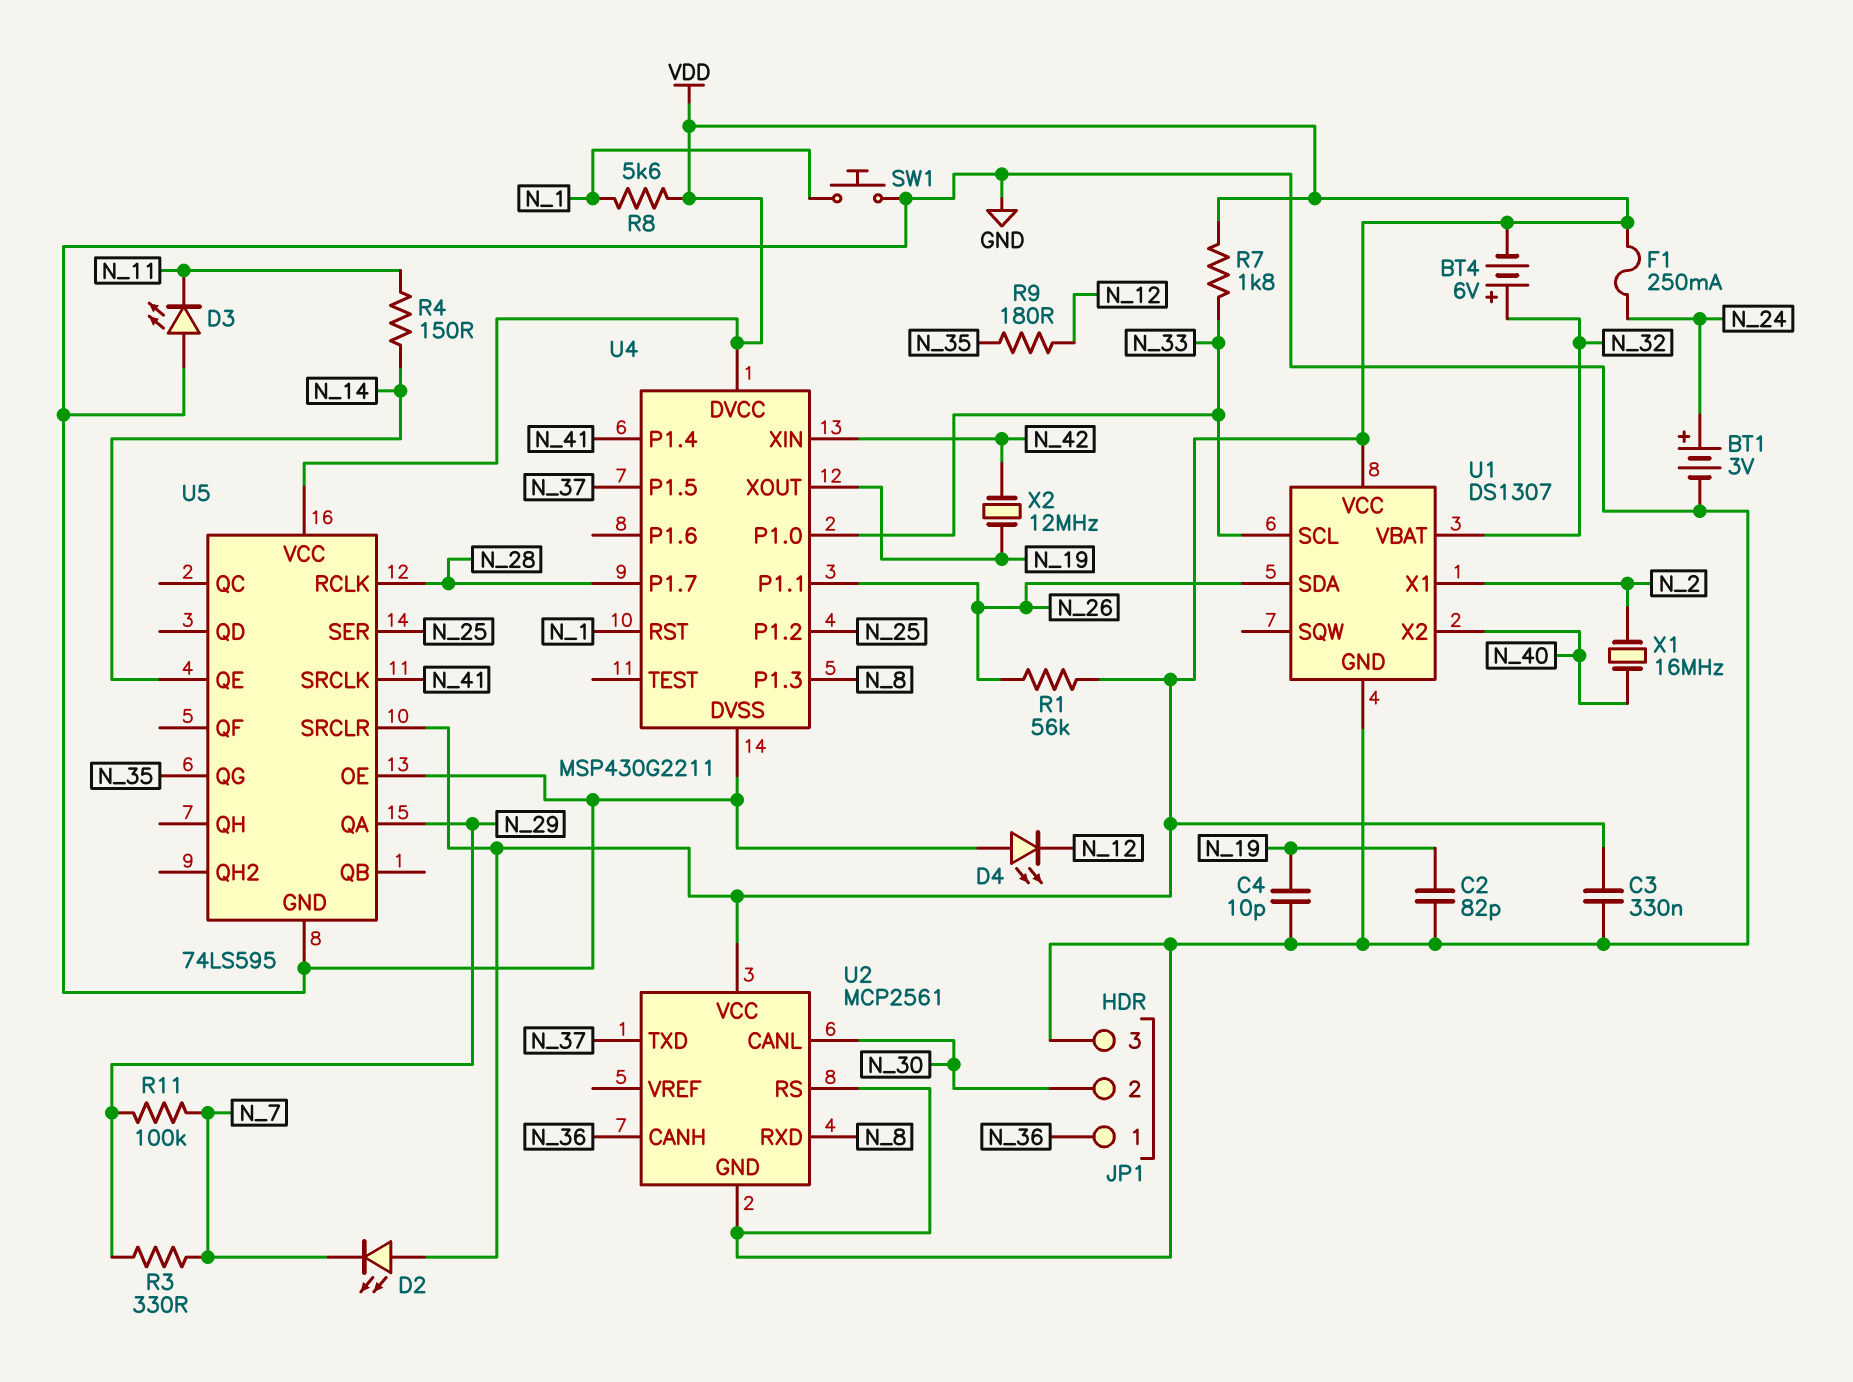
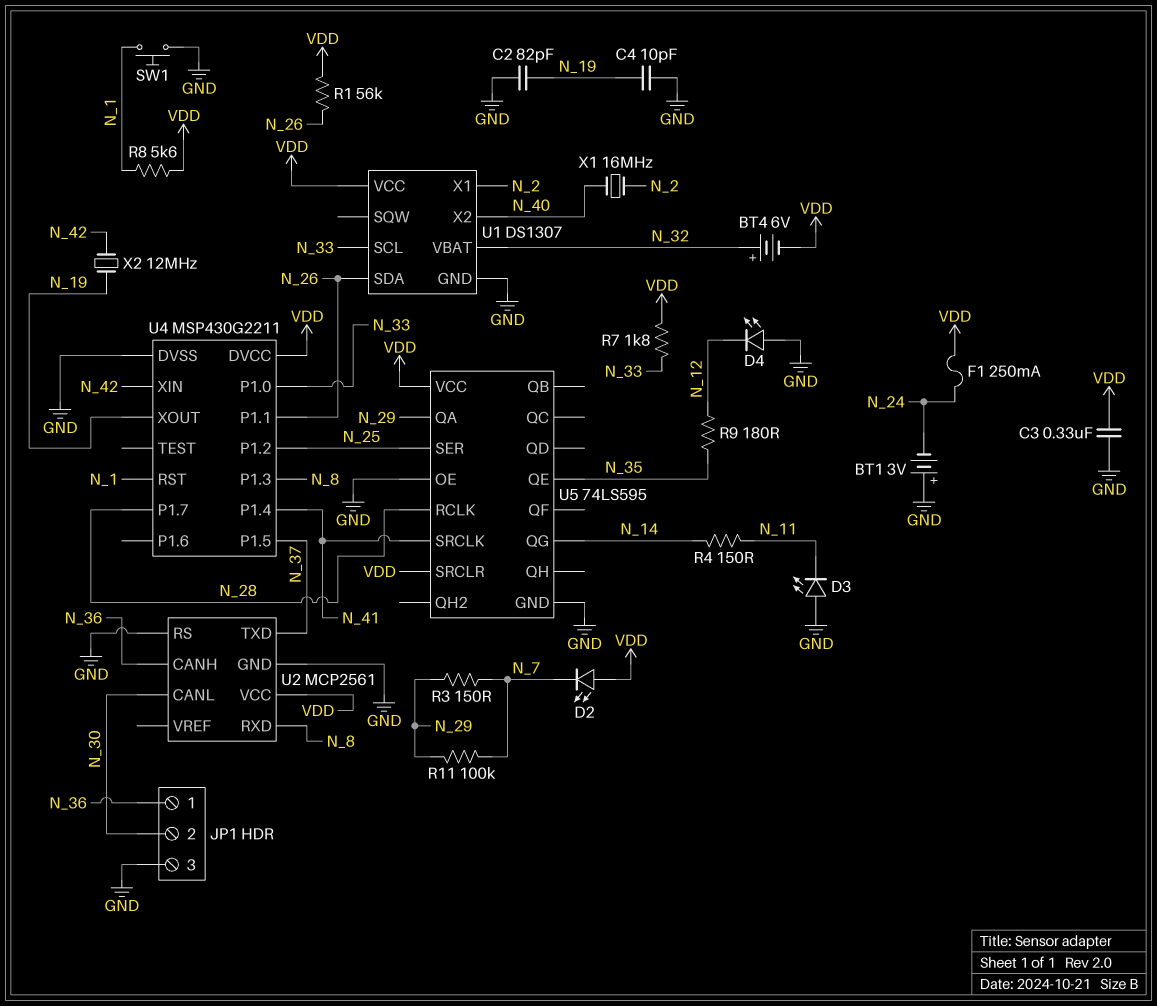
BT1: 3V (plus N_24, minus GND) -> 3V (plus GND, minus N_24)
R3: 330 (N_7, N_29) -> 150 (N_7, N_29)
U5 pin QE: N_14 -> N_35
U5 pin QG: N_35 -> N_14

